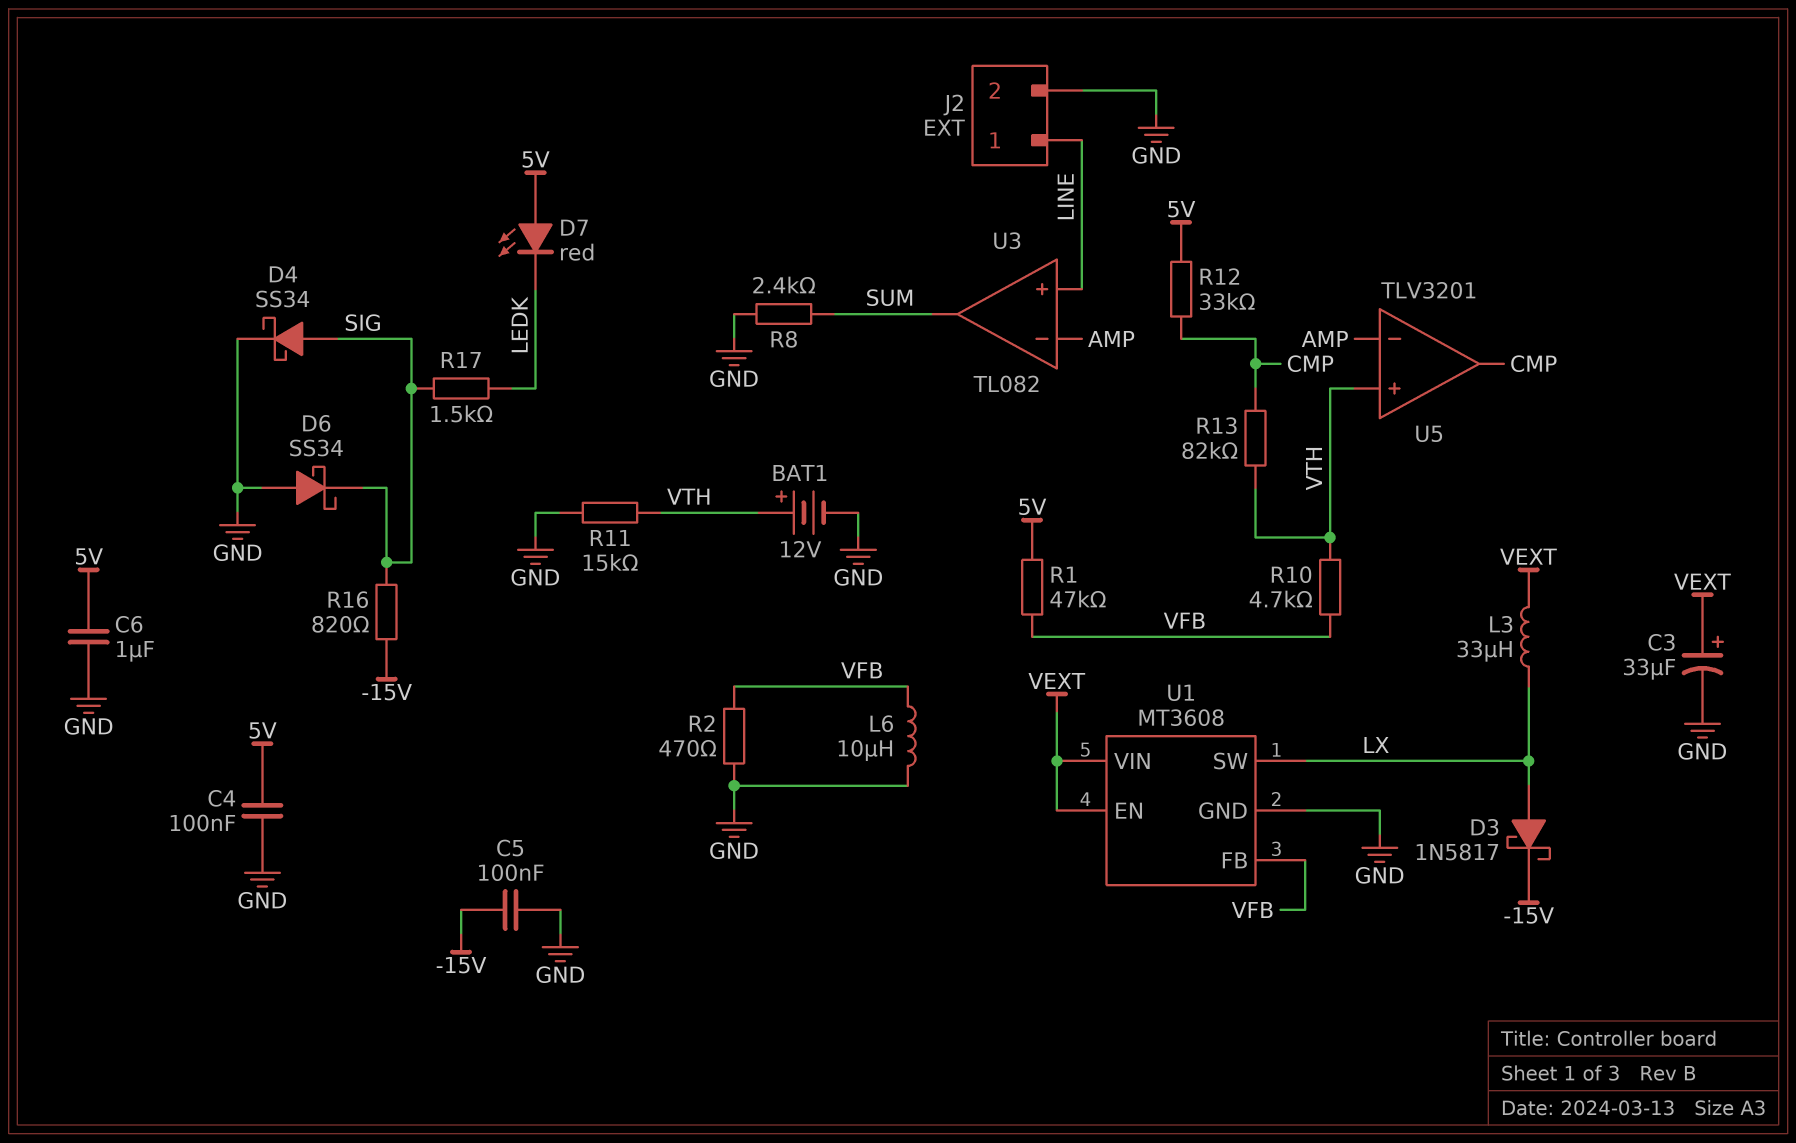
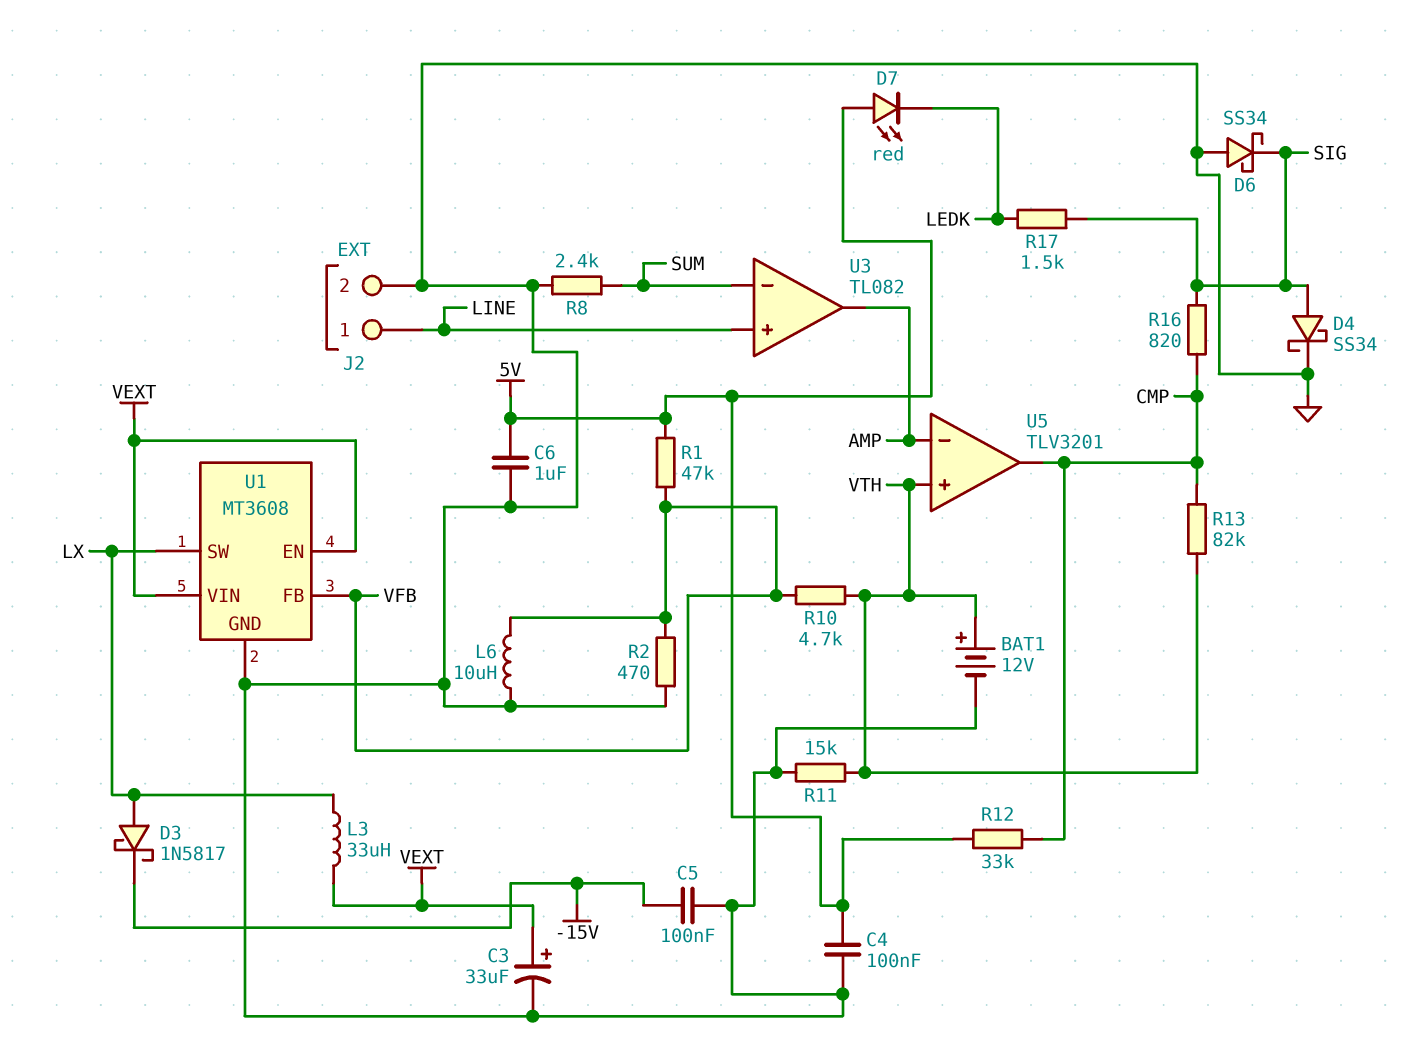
R16: 820 (-15V, SIG) -> 820 (CMP, SIG)
U3 pin in-: AMP -> SUM
U3 pin out: SUM -> AMP

